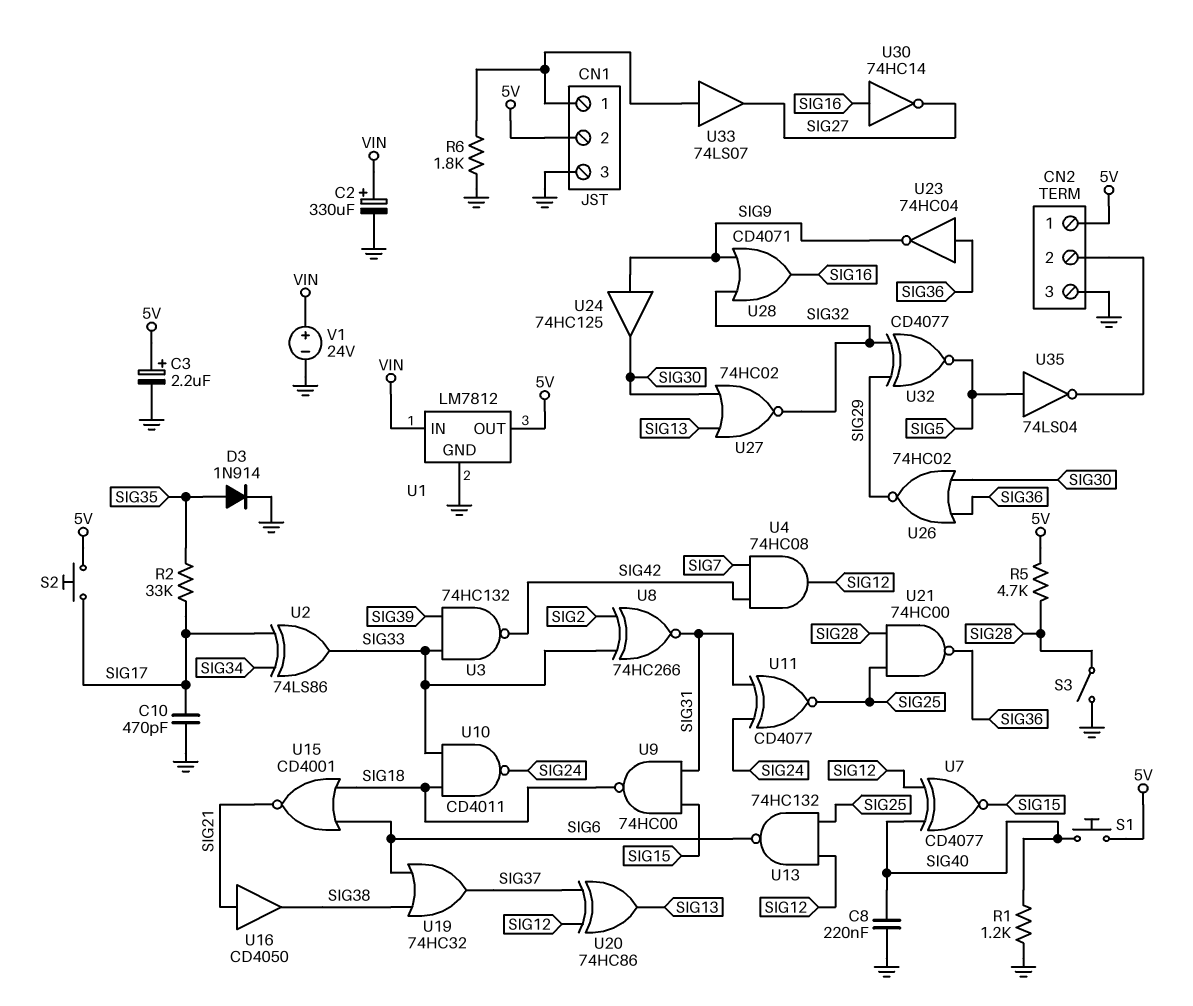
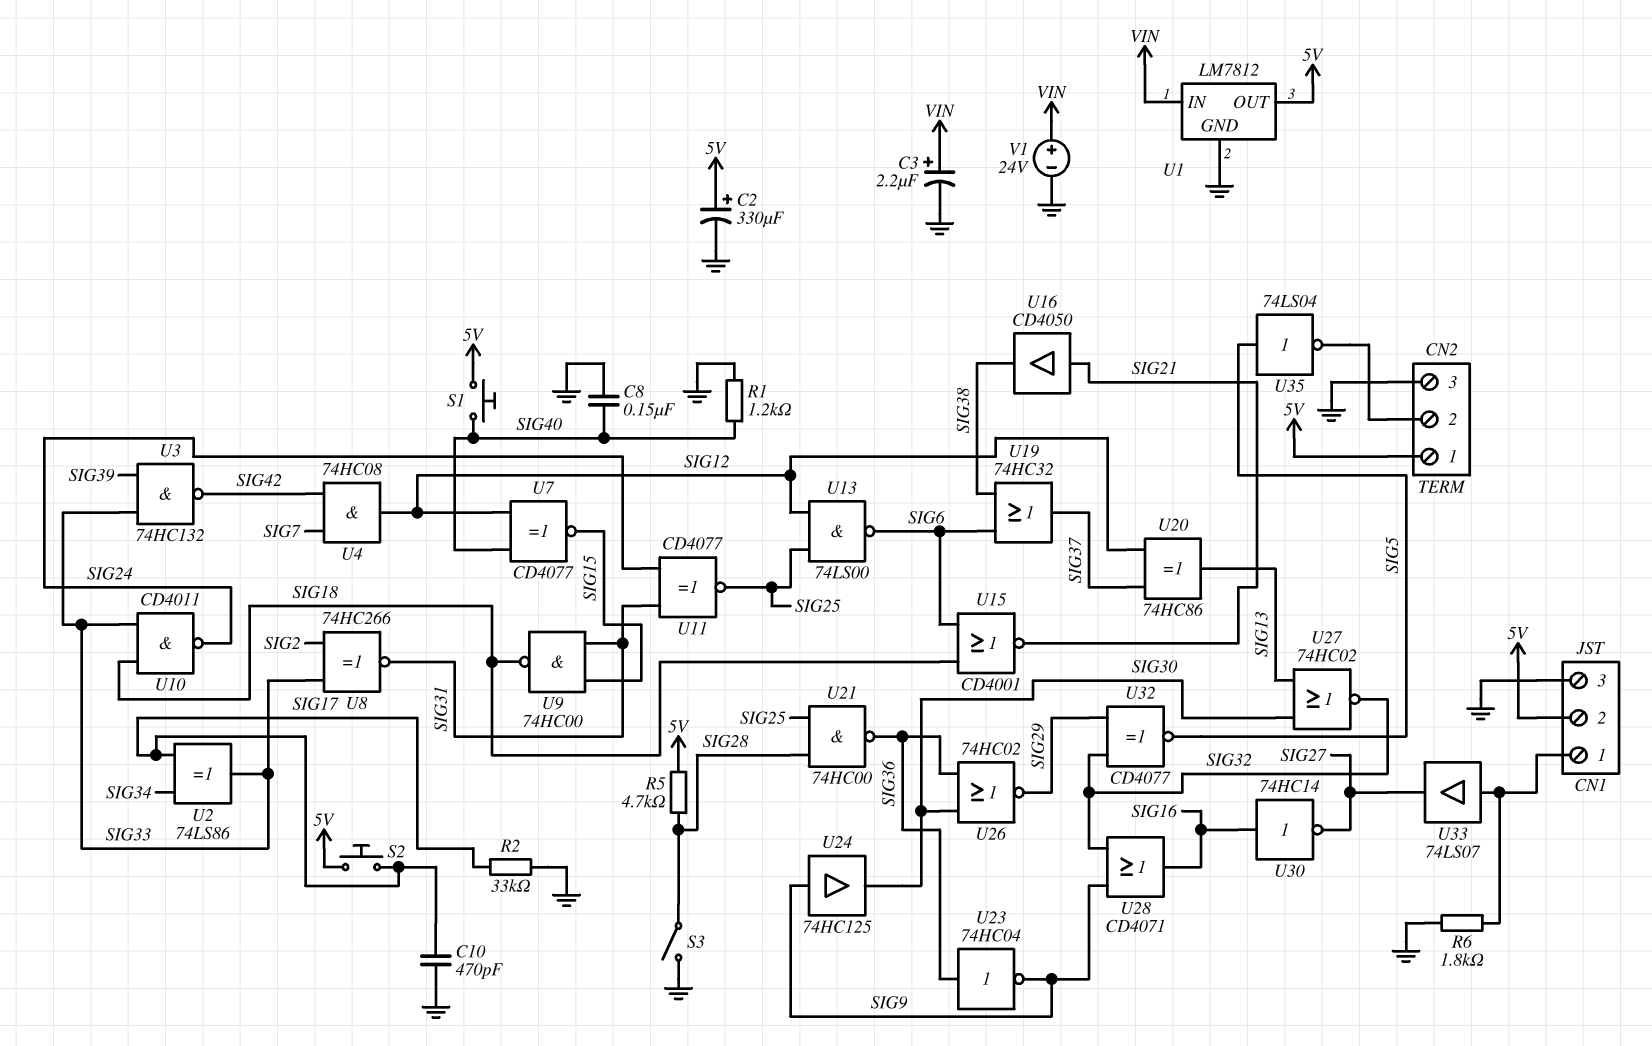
C2: 330uF (plus VIN, minus GND) -> 330uF (plus 5V, minus GND)
C3: 2.2uF (plus 5V, minus GND) -> 2.2uF (plus VIN, minus GND)
C8: 220nF (GND, SIG40) -> 150nF (GND, SIG40)
D3: diode 1N914 (A SIG35, K GND) -> none
R2: 33k (SIG17, SIG35) -> 33k (GND, SIG17)
U13: NAND 74HC132 (in SIG12, in SIG25, out SIG6) -> NAND 74LS00 (in SIG12, in SIG25, out SIG6)

